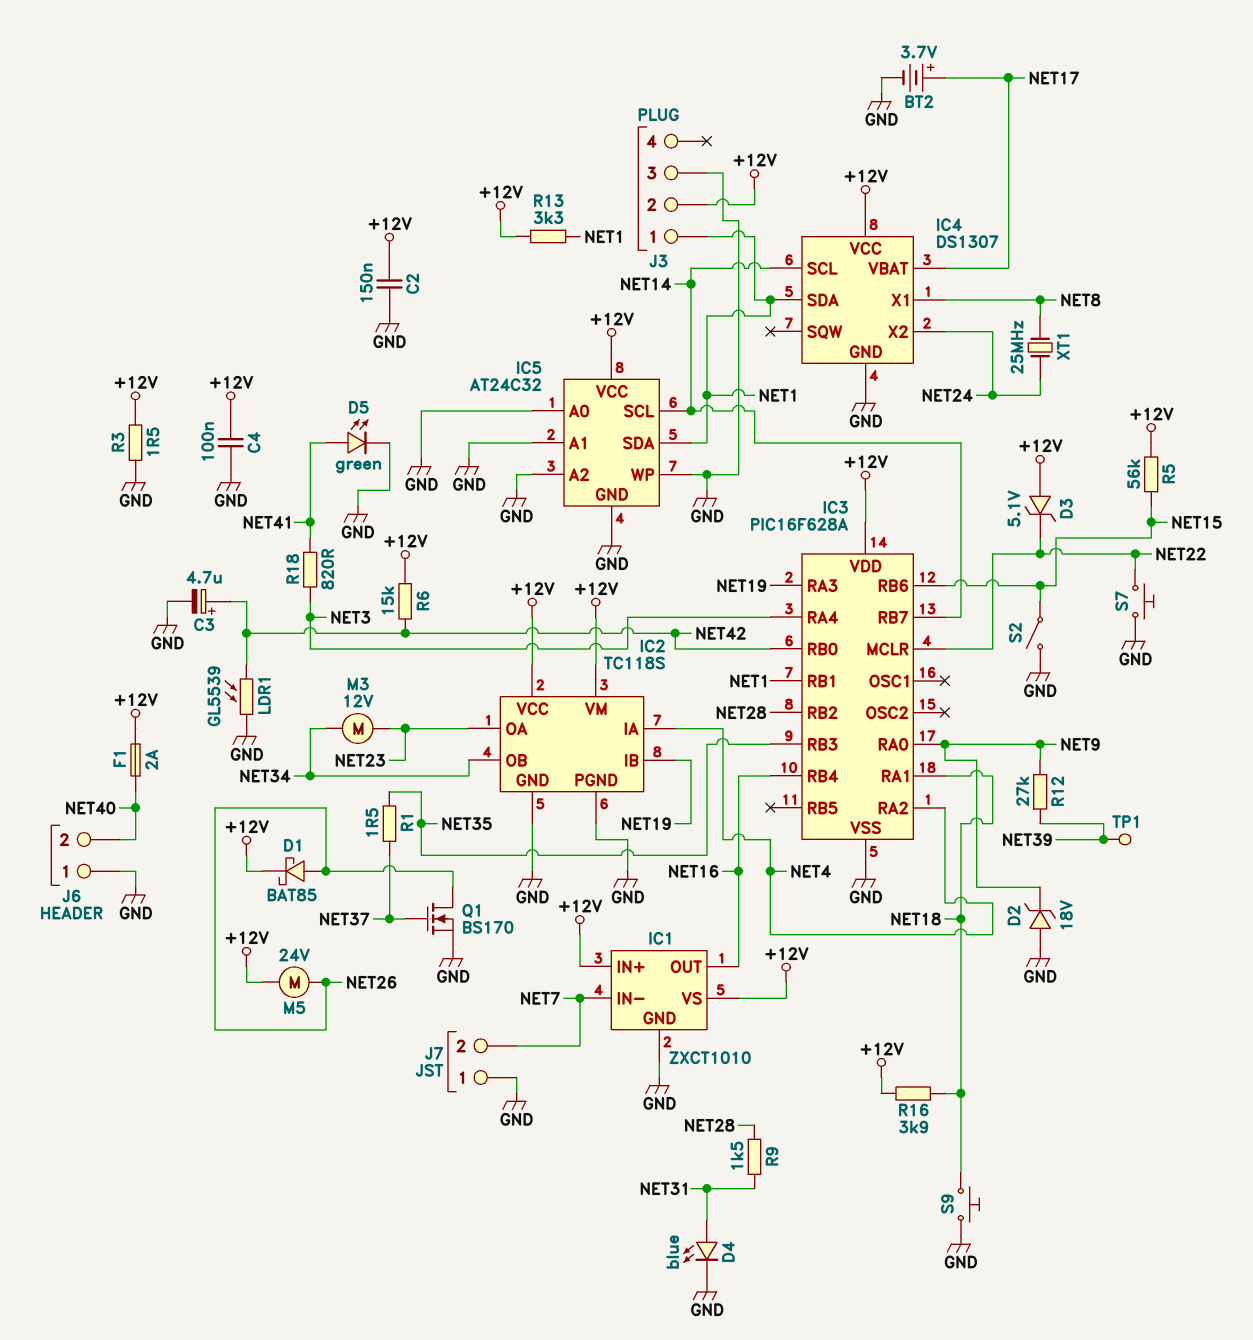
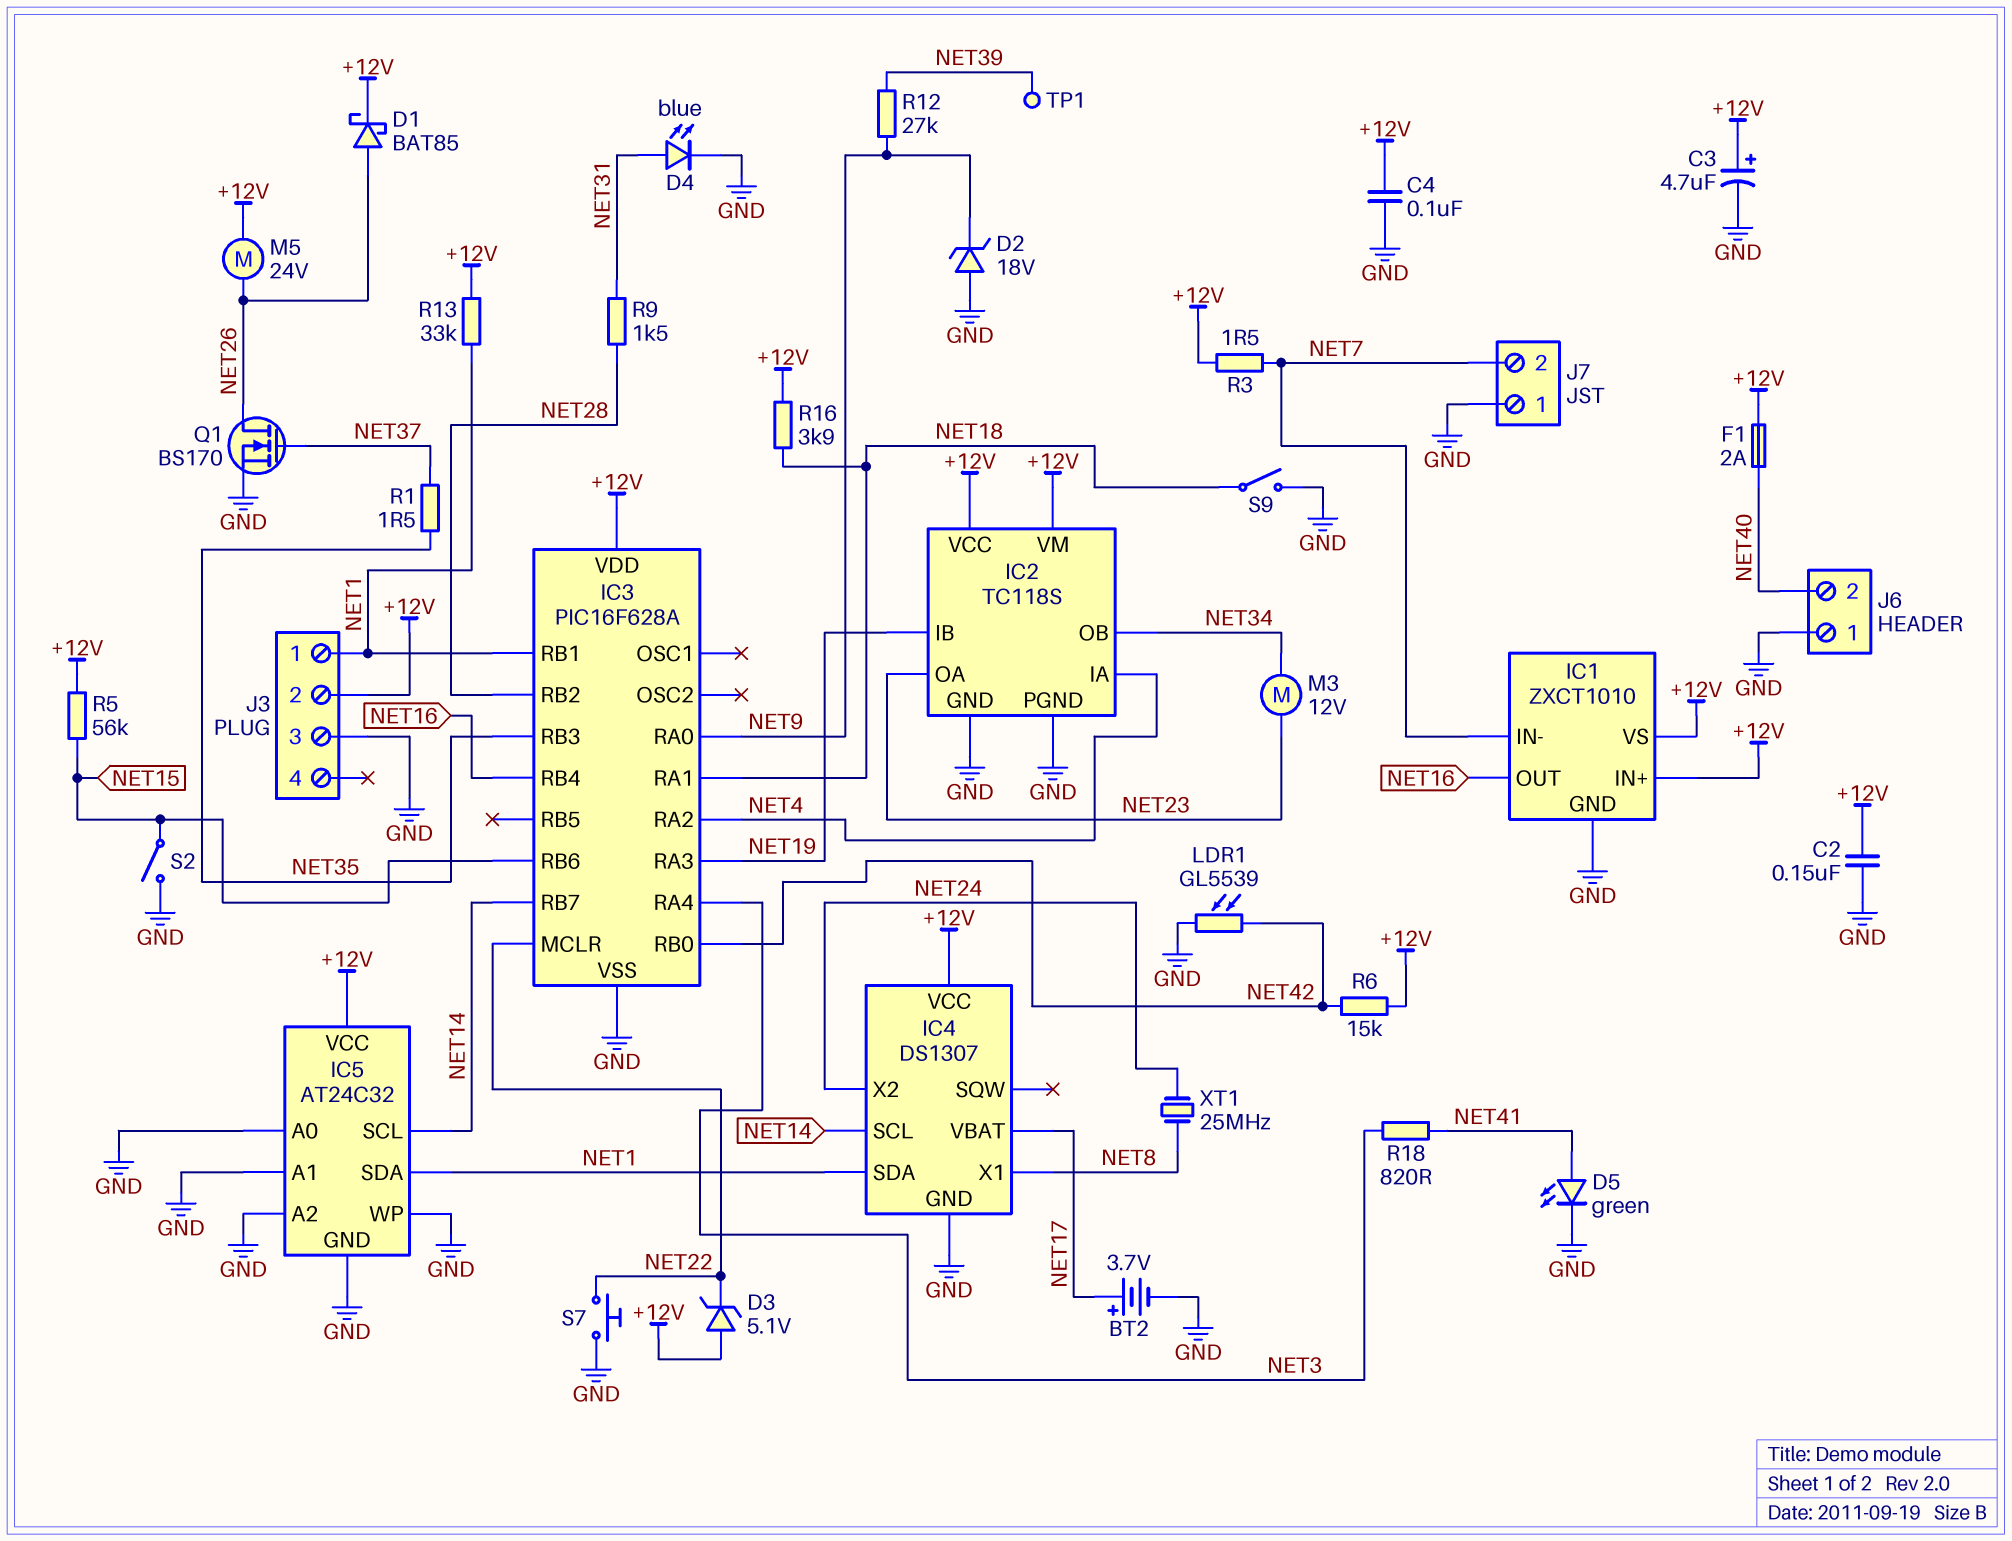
C3: 4.7uF (plus NET42, minus GND) -> 4.7uF (plus +12V, minus GND)
R3: 1.5 (+12V, GND) -> 1.5 (+12V, NET7)
R13: 3.3k (+12V, NET1) -> 33k (+12V, NET1)
S9: button (GND, NET18) -> switch (GND, NET18)

